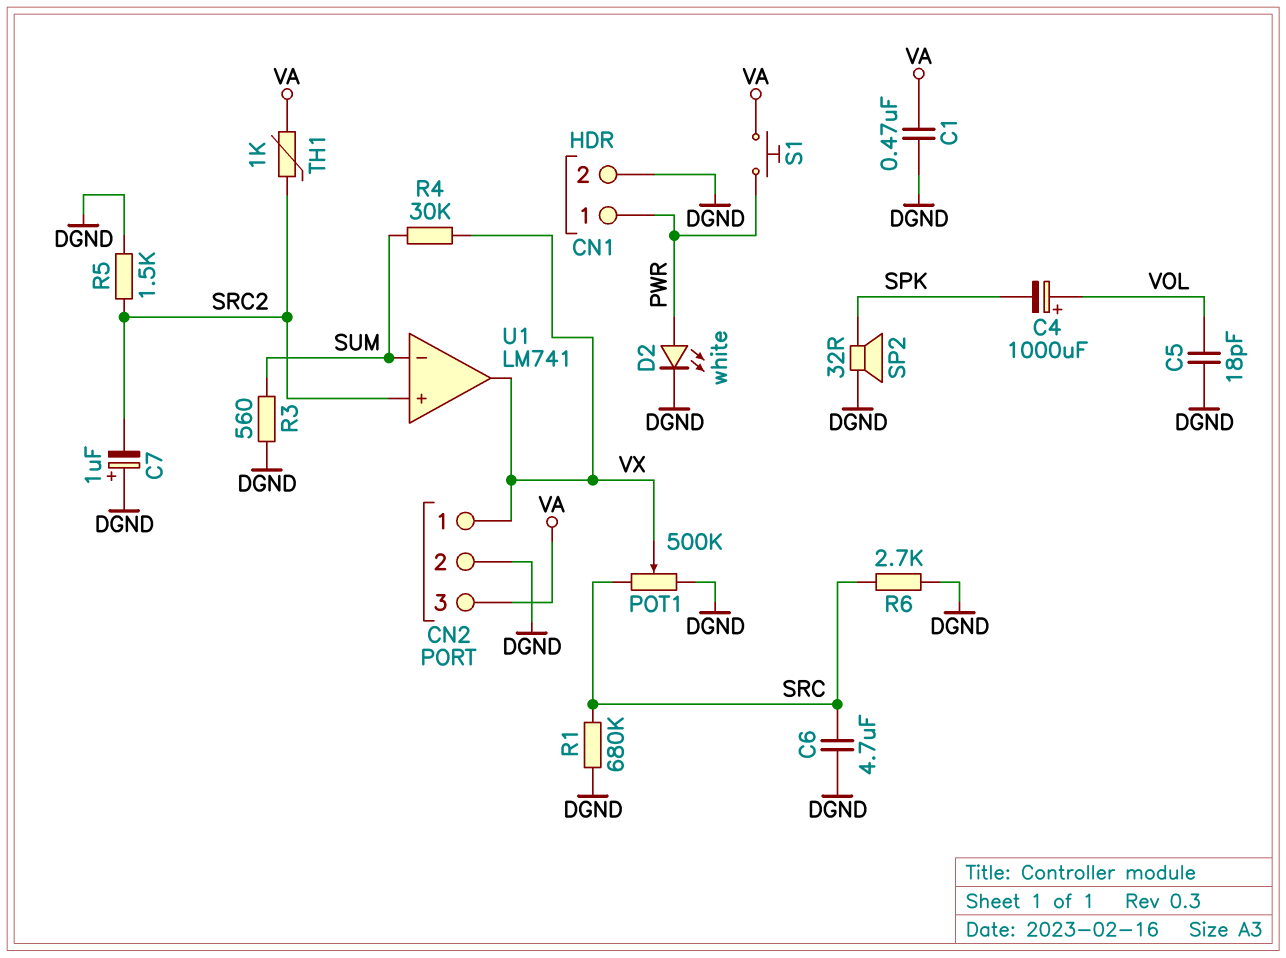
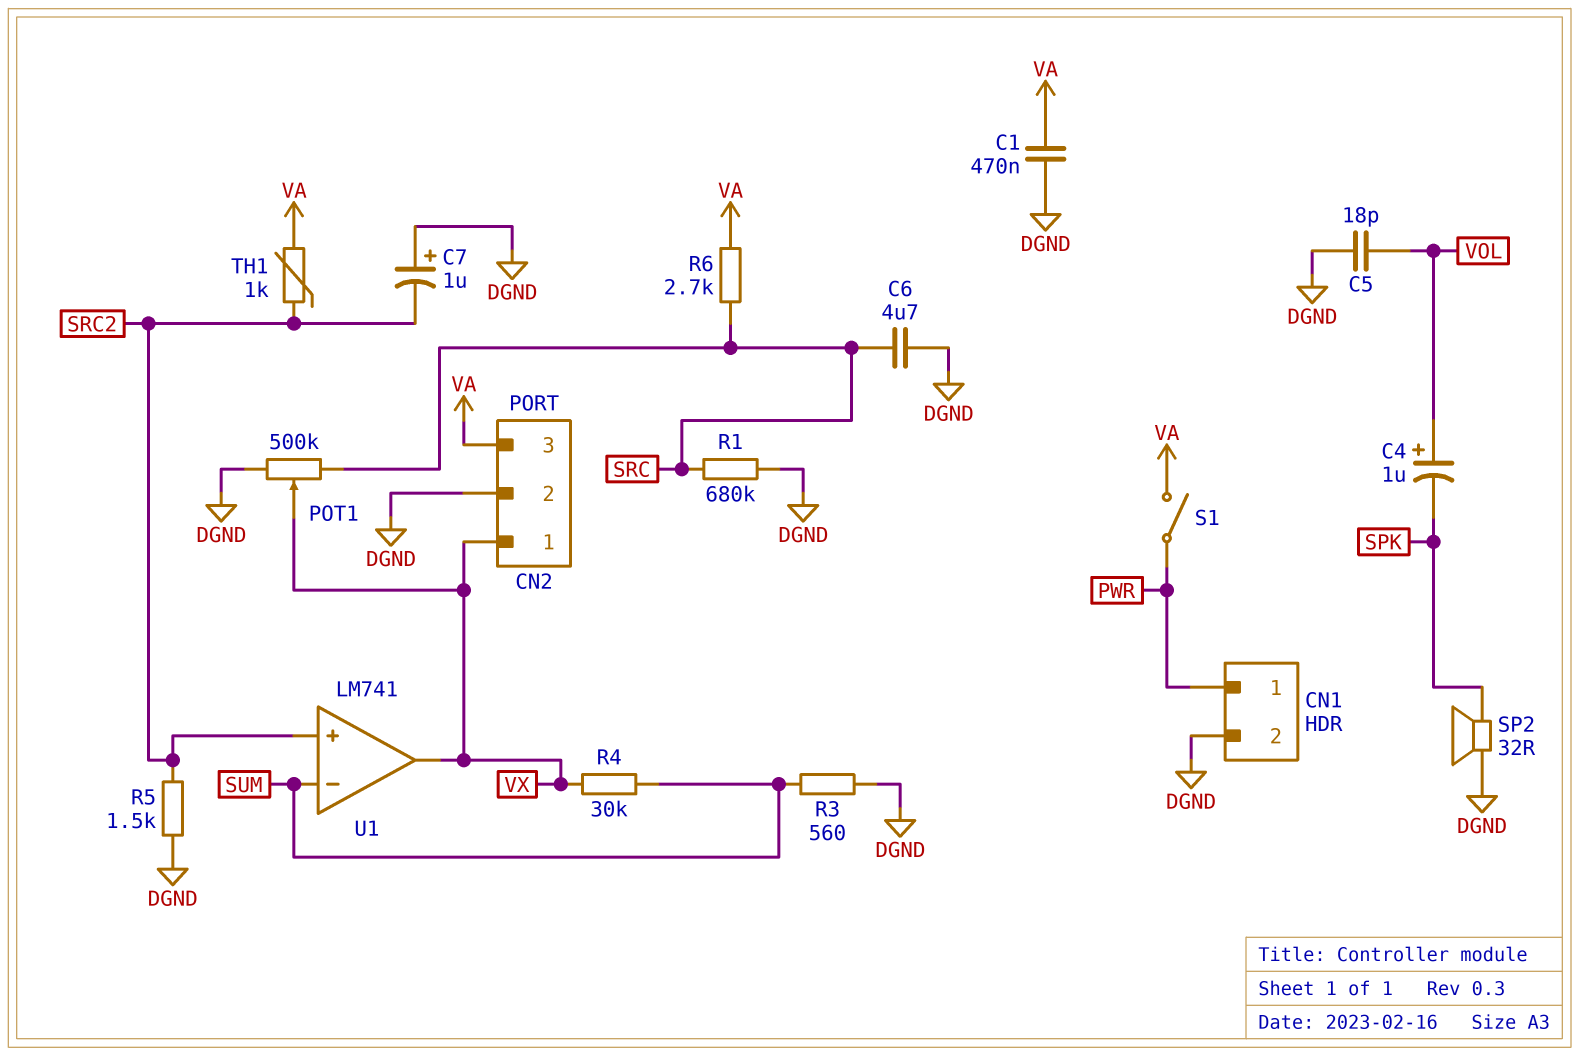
C4: 1000uF (plus VOL, minus SPK) -> 1uF (plus VOL, minus SPK)
D2: LED white (A PWR, K DGND) -> none
R6: 2.7k (DGND, SRC) -> 2.7k (SRC, VA)
S1: button (PWR, VA) -> switch (PWR, VA)

